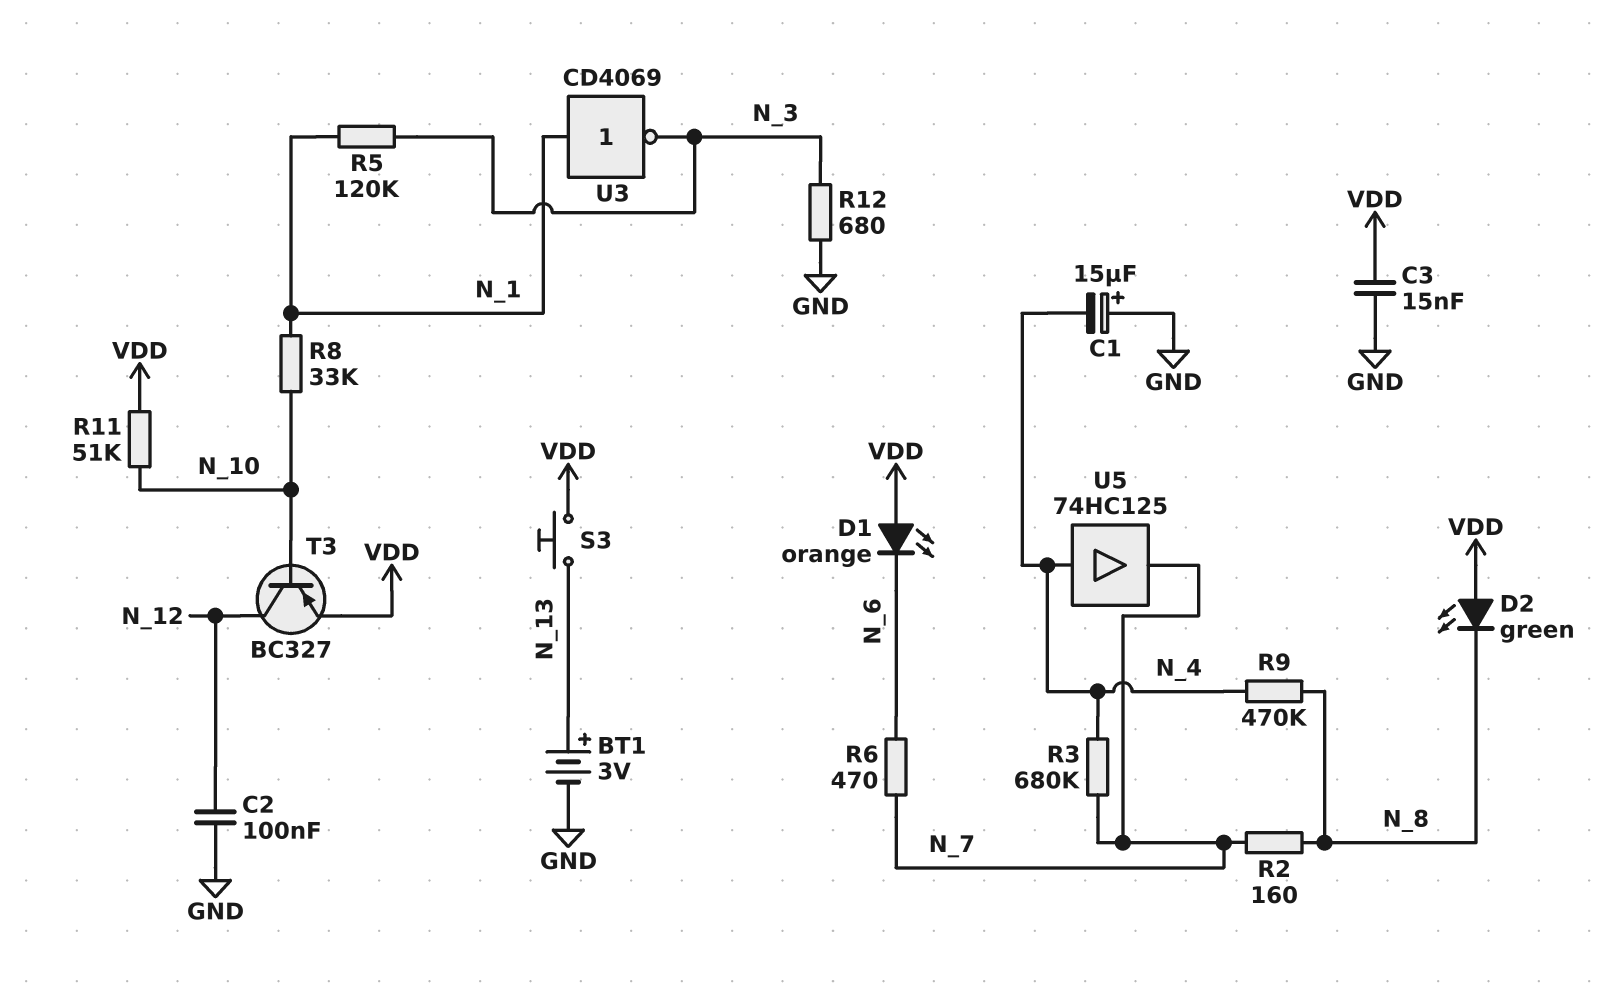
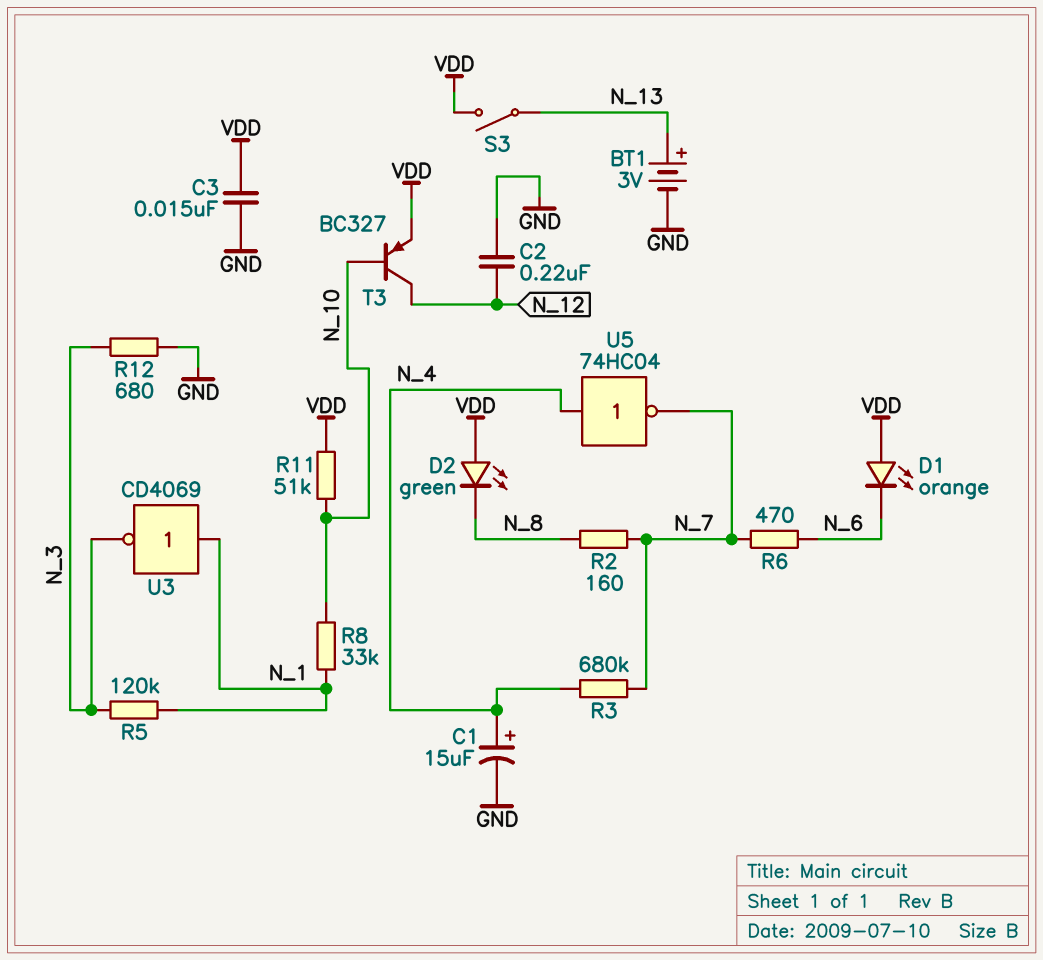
C1: 15uF (plus GND, minus N_4) -> 15uF (plus N_4, minus GND)
C2: 100nF (GND, N_12) -> 220nF (GND, N_12)
R9: 470k (N_4, N_8) -> none
S3: button (N_13, VDD) -> switch (N_13, VDD)
U5: buffer 74HC125 (in N_4, out N_7) -> NOT 74HC04 (in N_4, out N_7)

